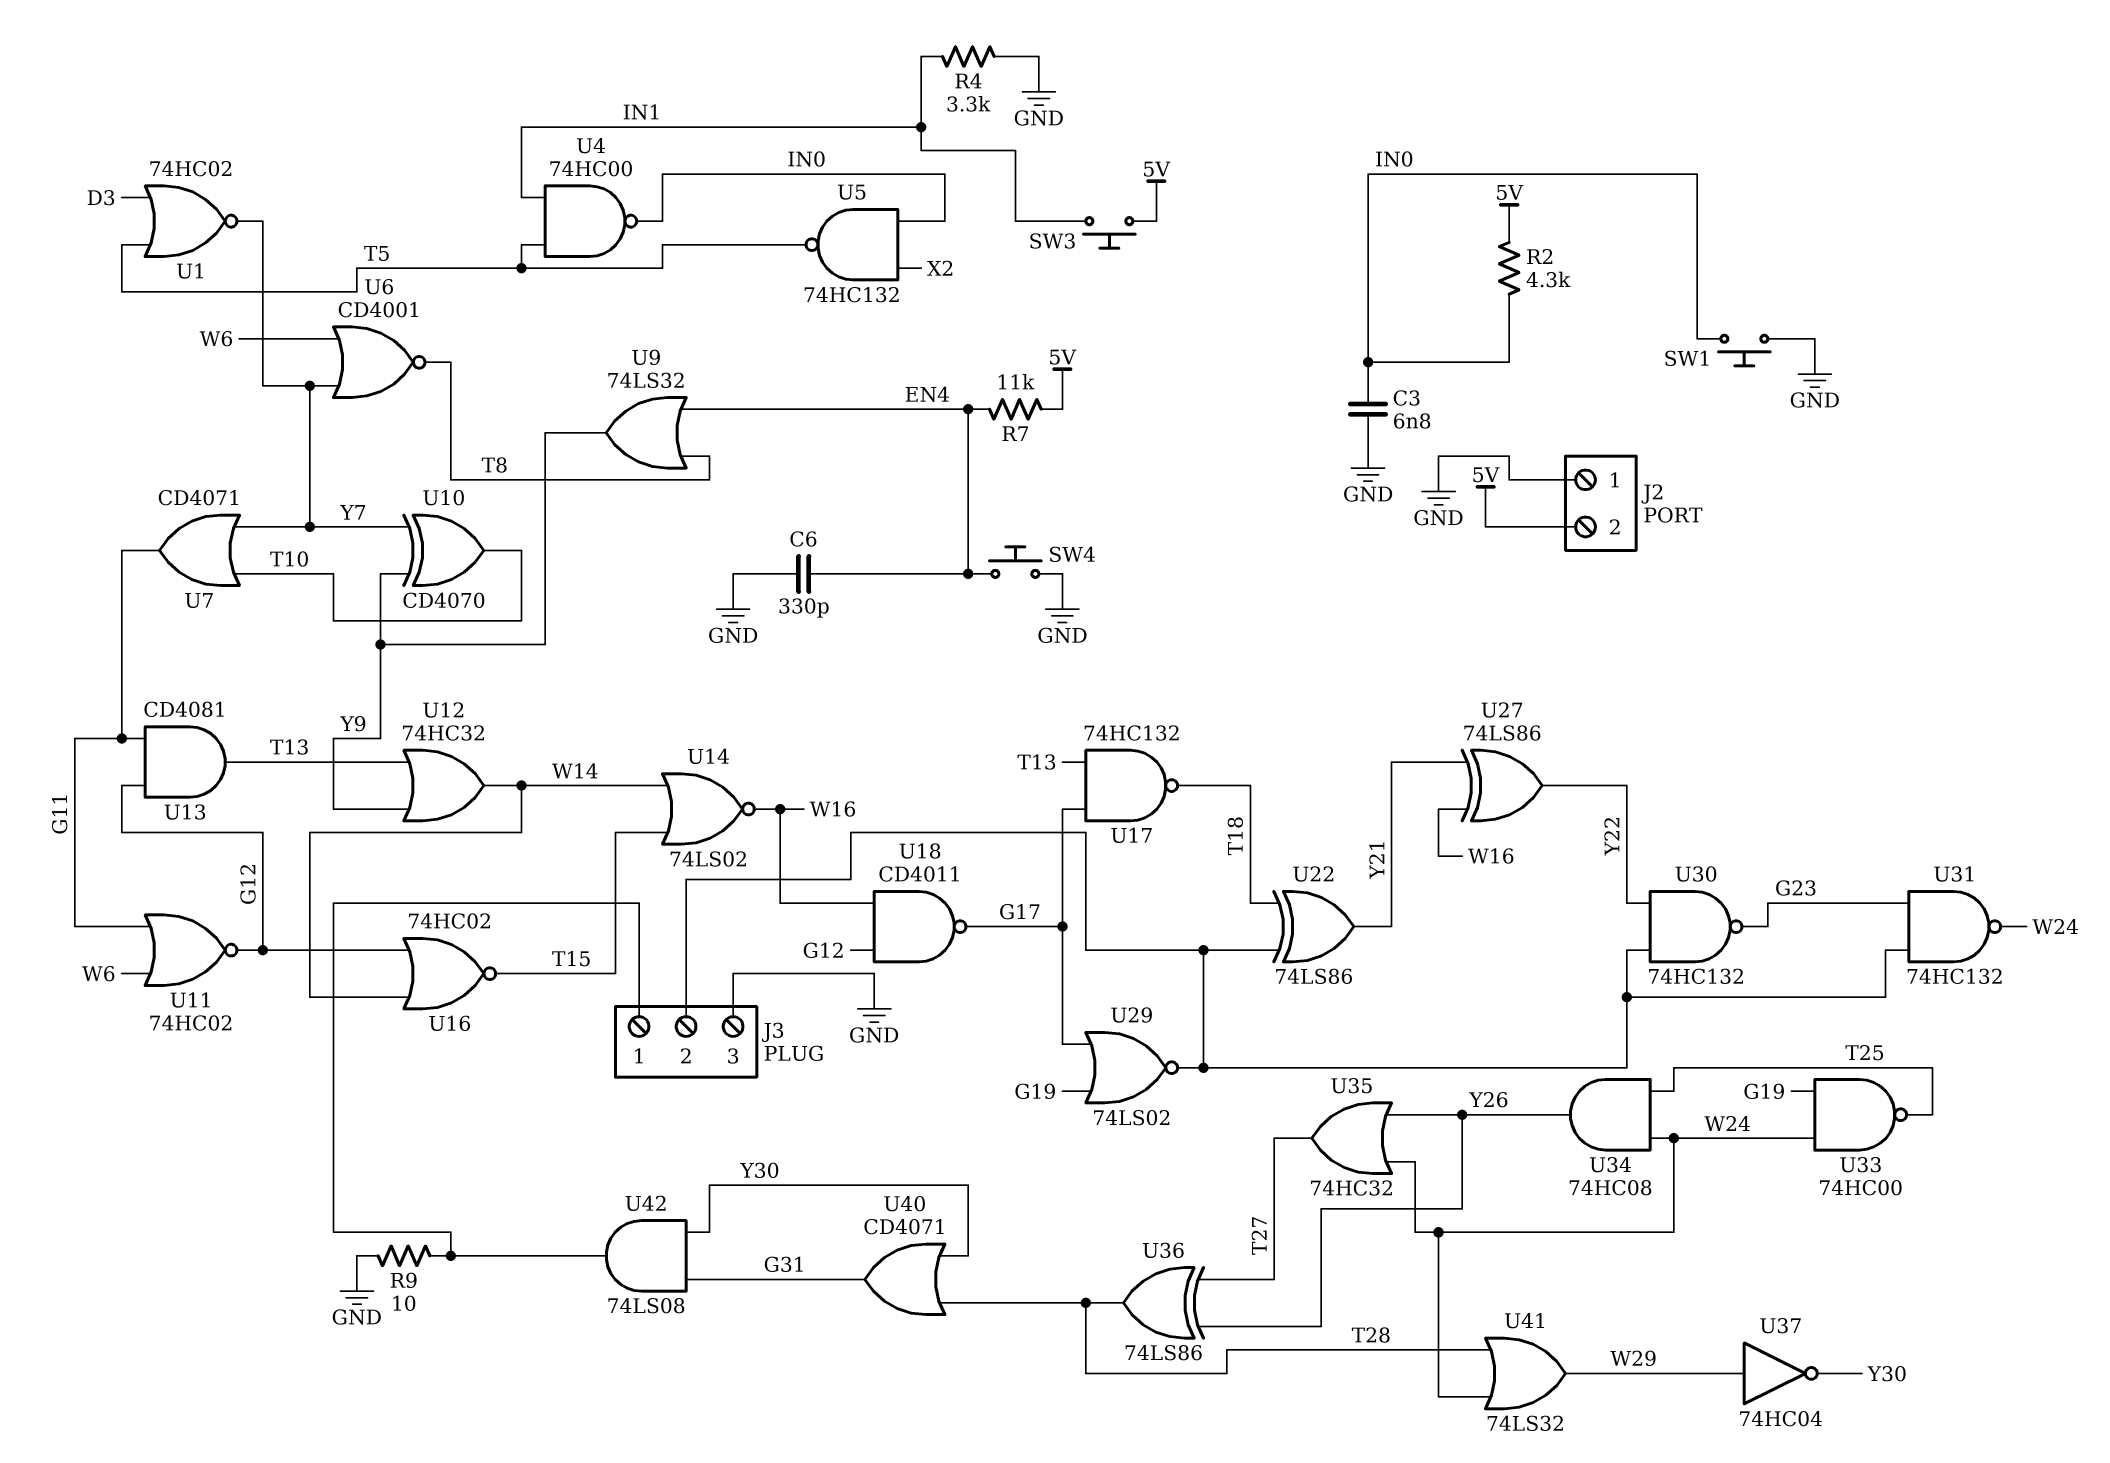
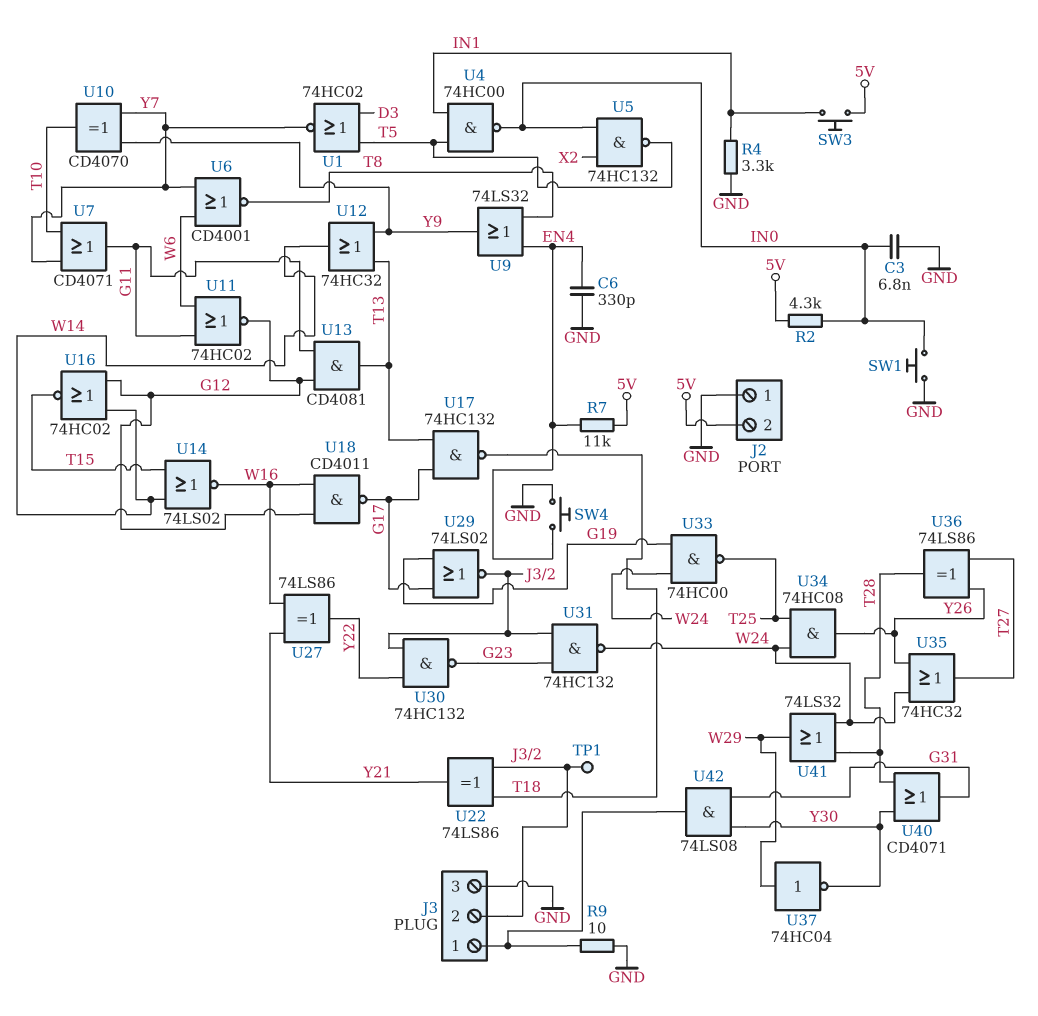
TP1: none -> test point (J3/2)

